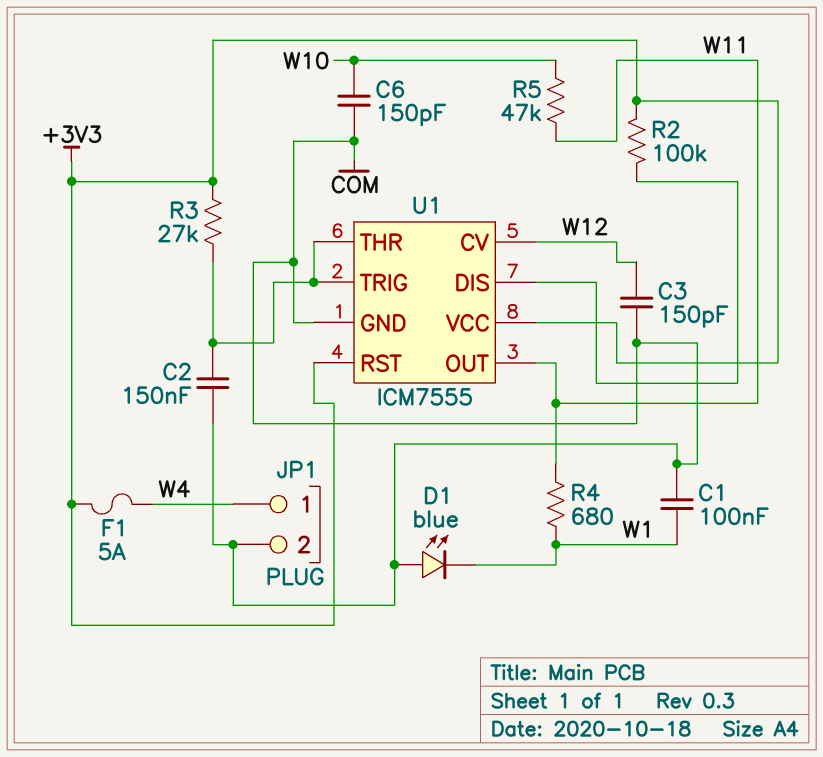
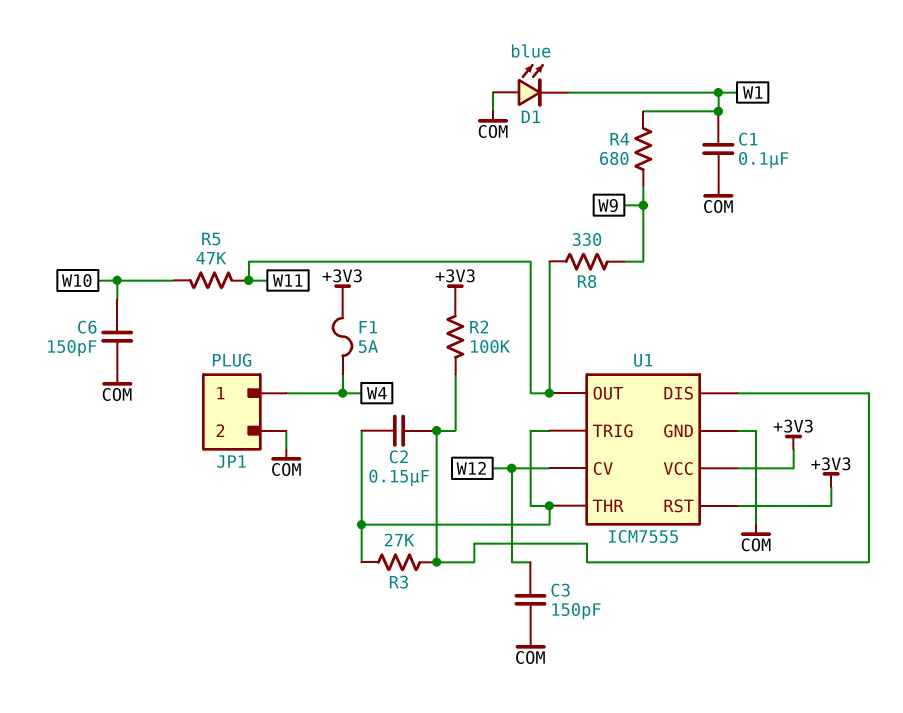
C2: 150nF (COM, U1/THR) -> 150nF (U1/DIS, U1/THR)
R3: 27k (+3V3, U1/THR) -> 27k (U1/DIS, U1/THR)
R4: 680 (W1, W11) -> 680 (W1, W9)
R8: none -> 330 (W9, W11)

